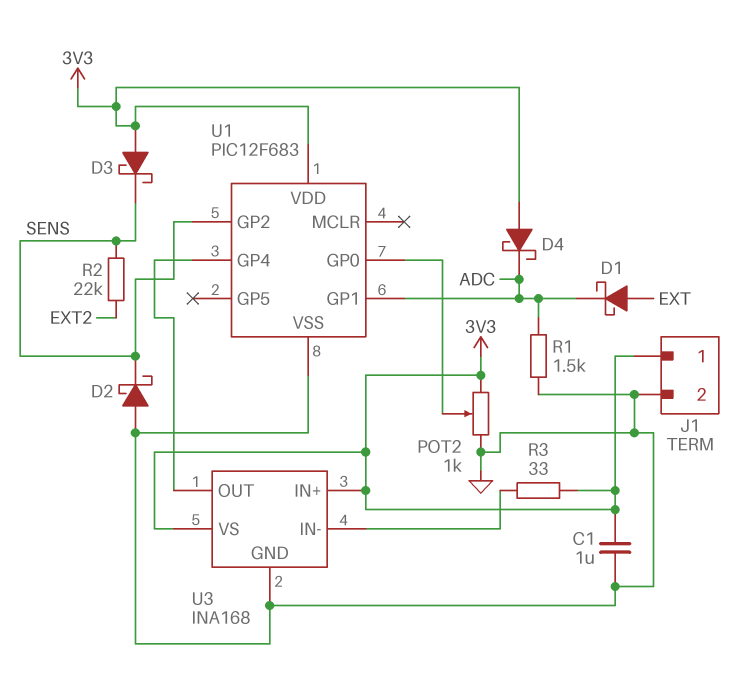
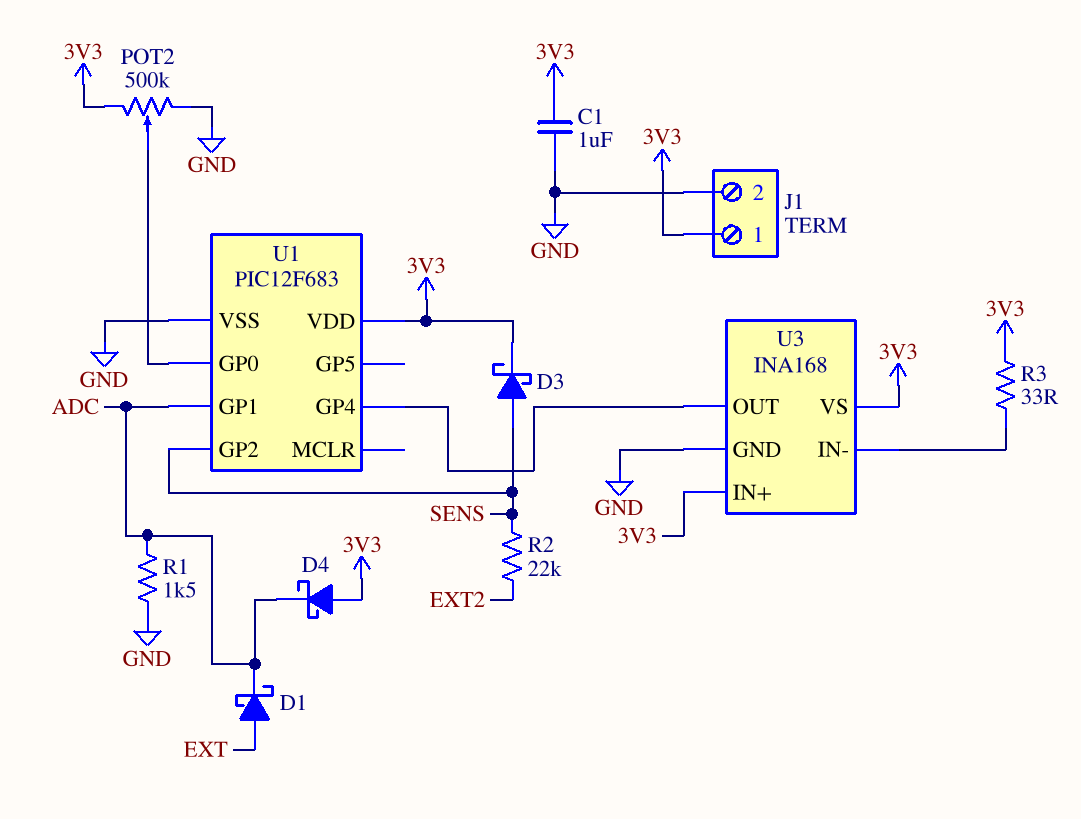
D2: schottky (A GND, K SENS) -> none
D3: schottky (A 3V3, K SENS) -> schottky (A SENS, K 3V3)
POT2: 1k (3V3, GND, wiper U1/GP0) -> 500k (3V3, GND, wiper U1/GP0)

